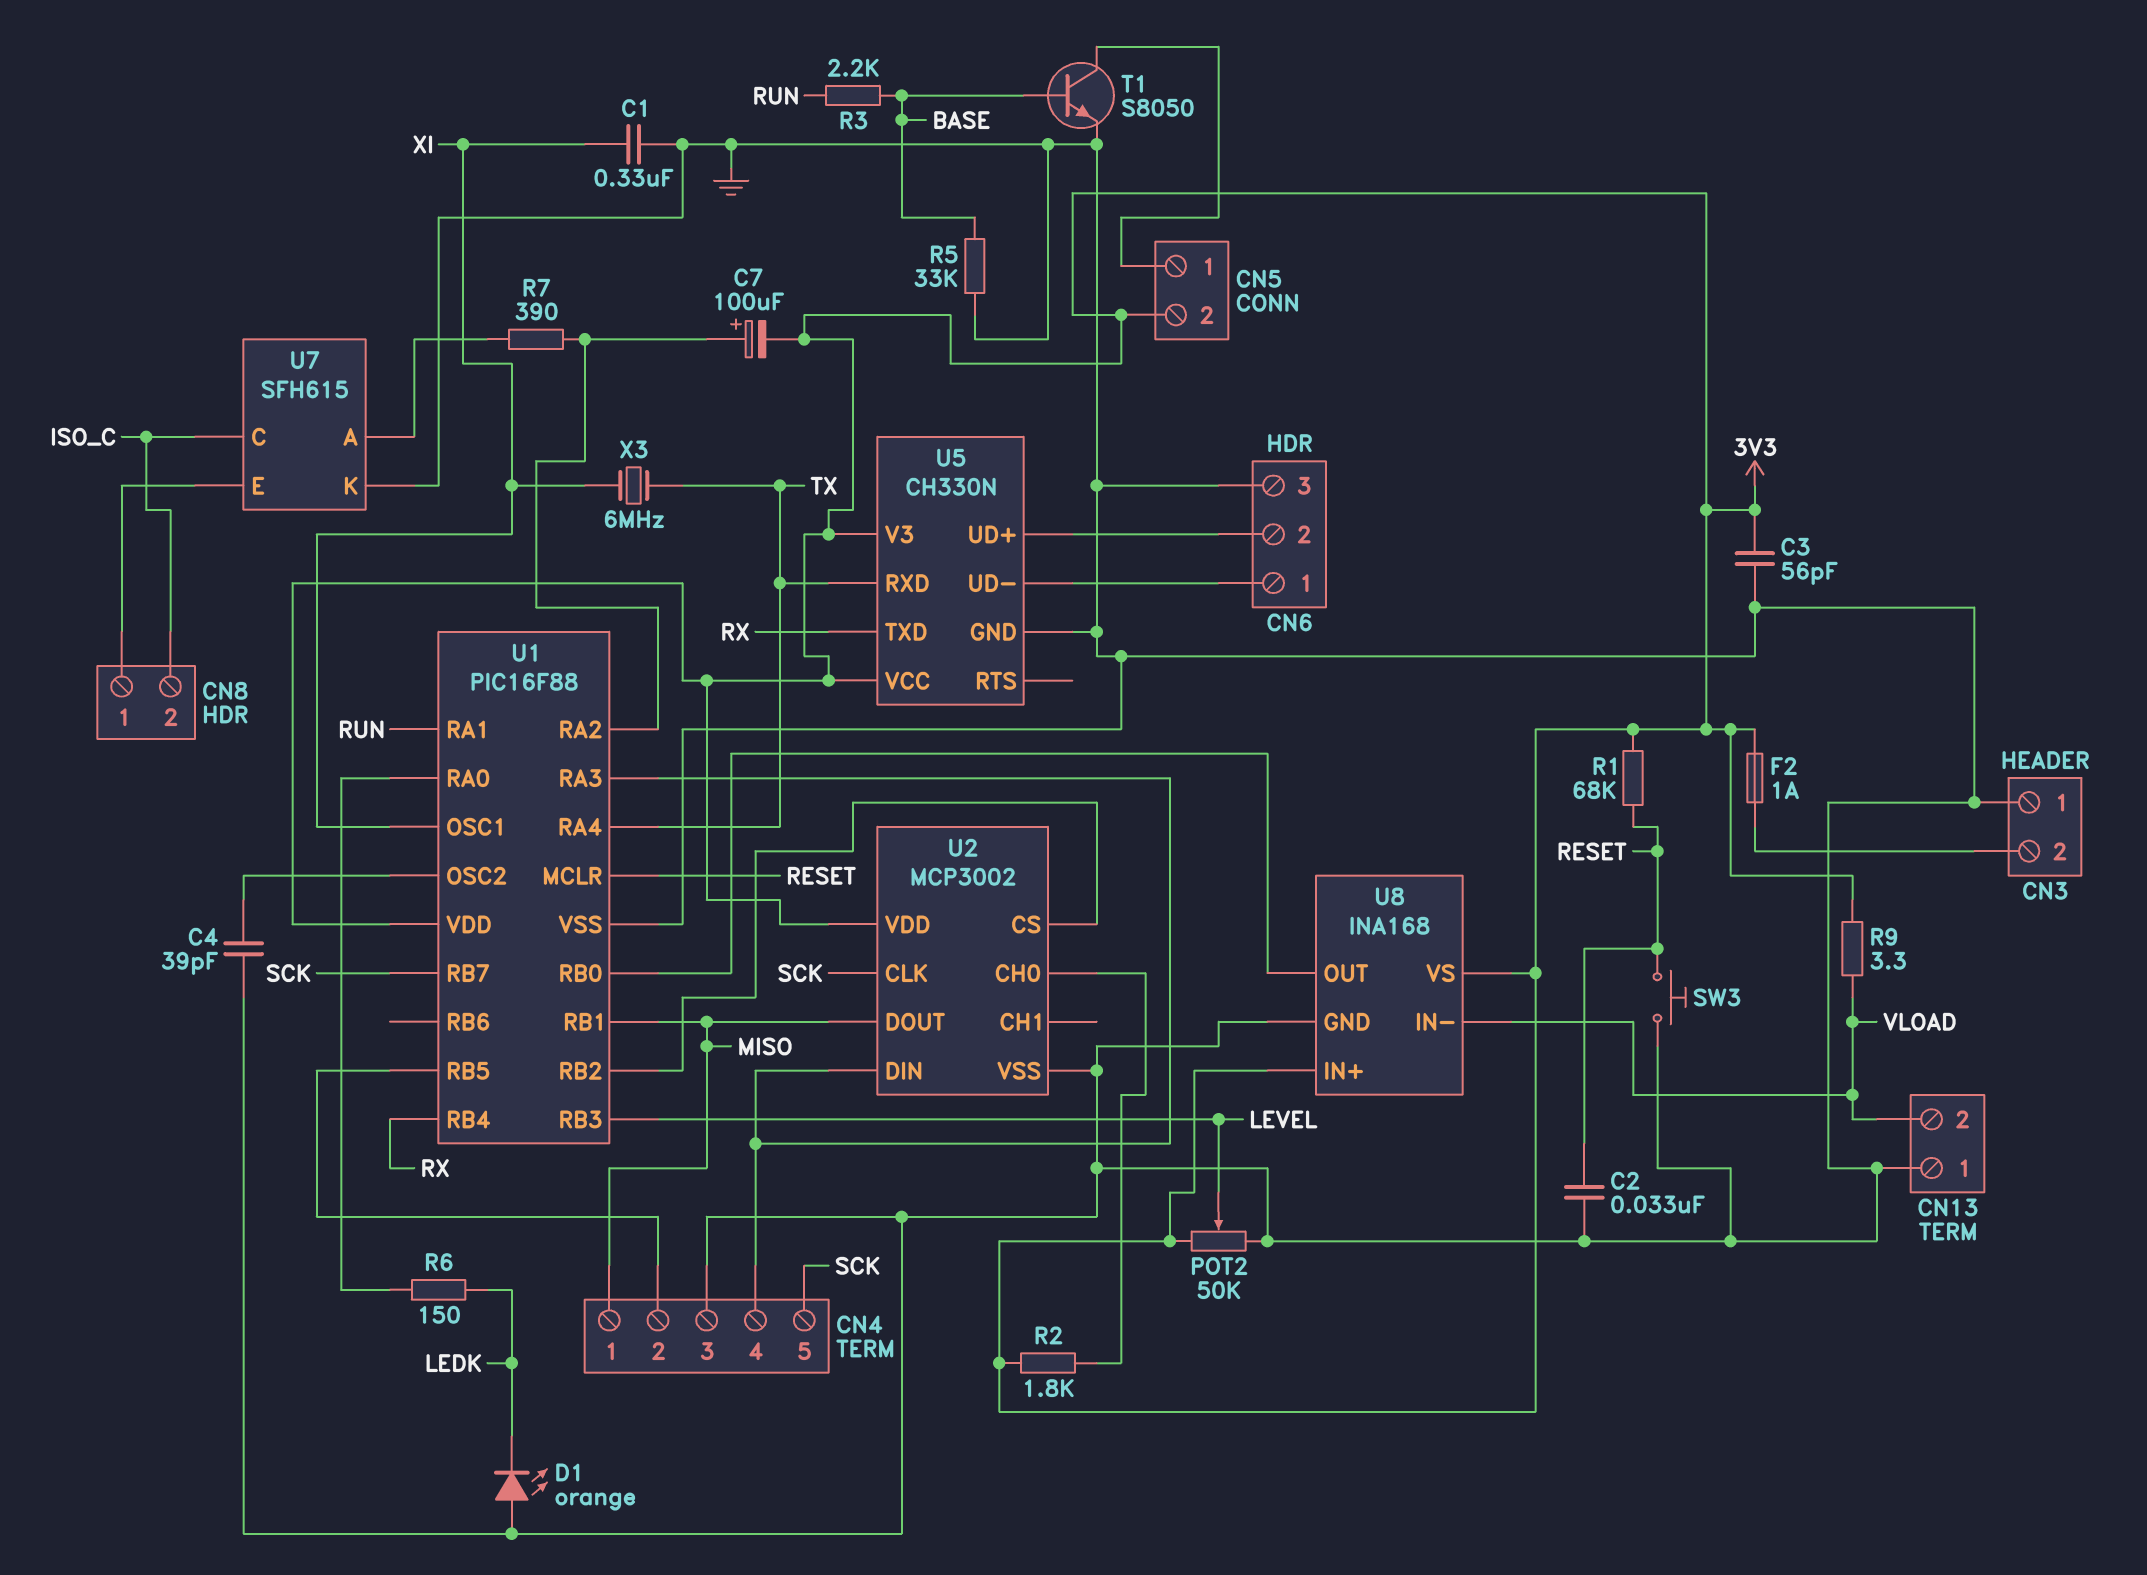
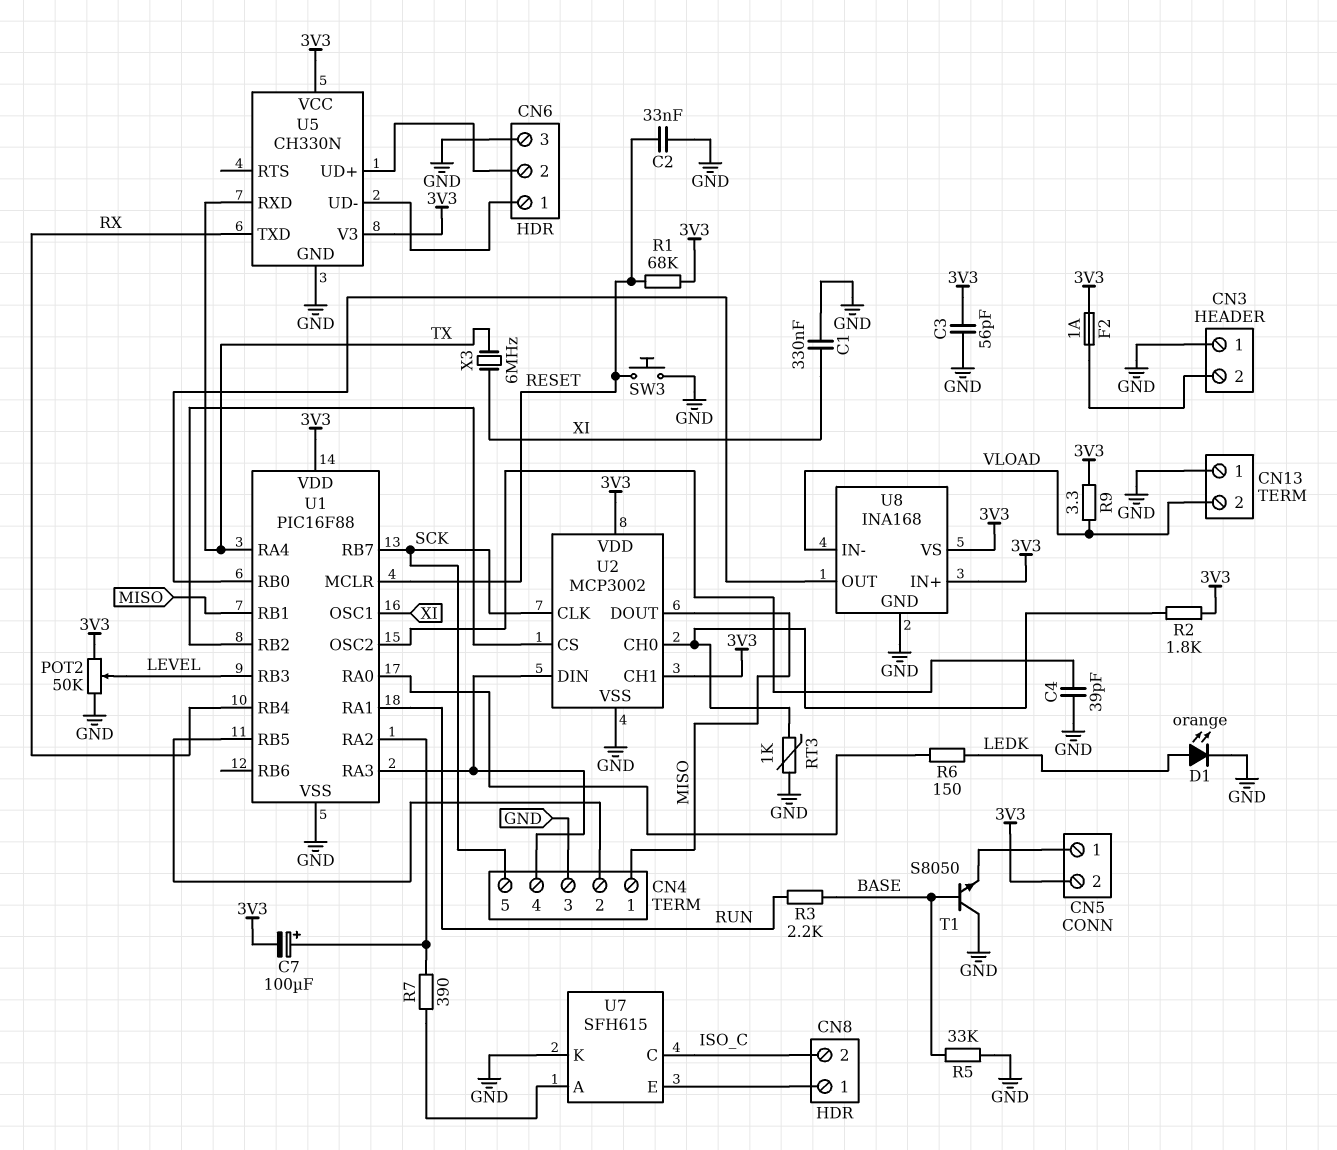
D1: LED orange (A GND, K LEDK) -> LED orange (A LEDK, K GND)
RT3: none -> 1k (GND, U2/CH0)
T1: NPN S8050 (B BASE, C CN5/1, E GND) -> NPN S8050 (B BASE, C GND, E CN5/1)
U2 pin CH1: none -> 3V3

